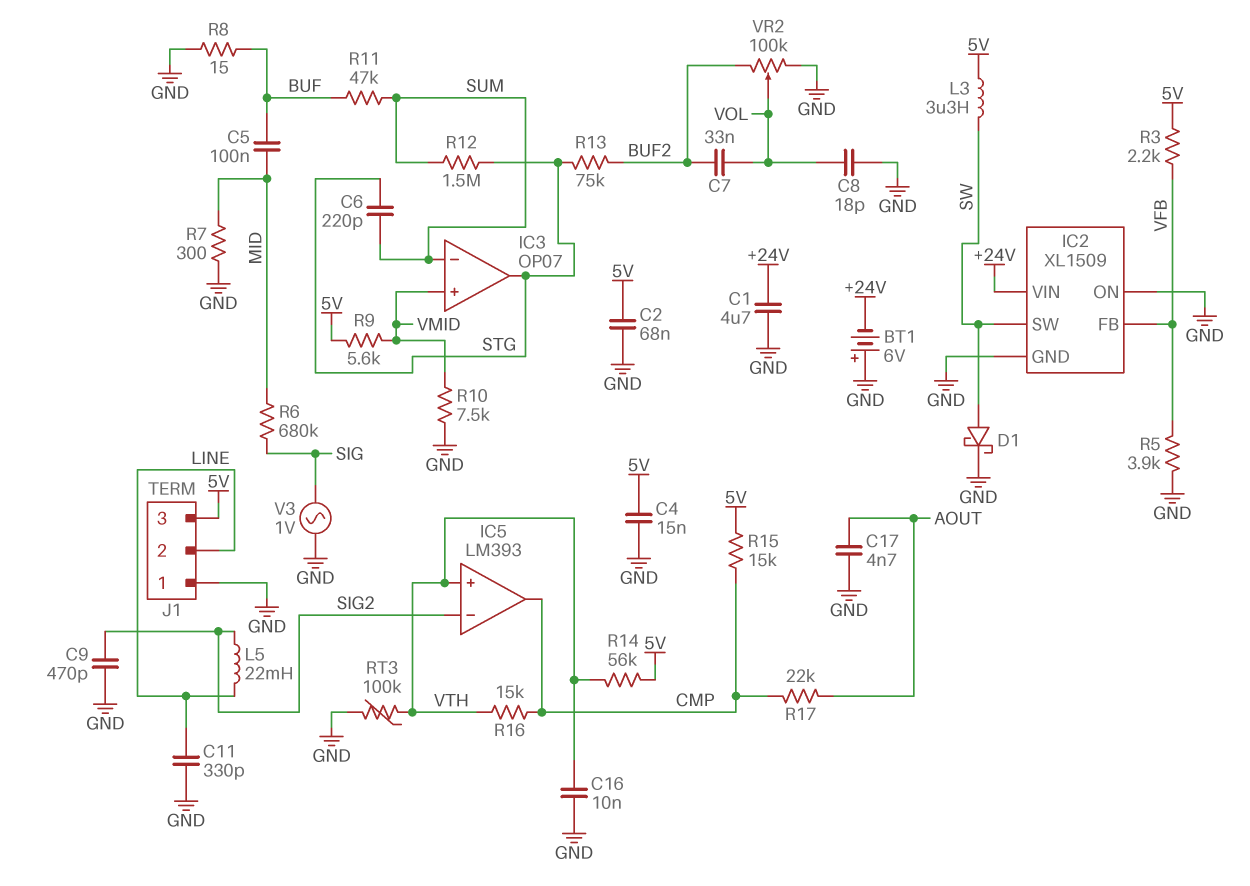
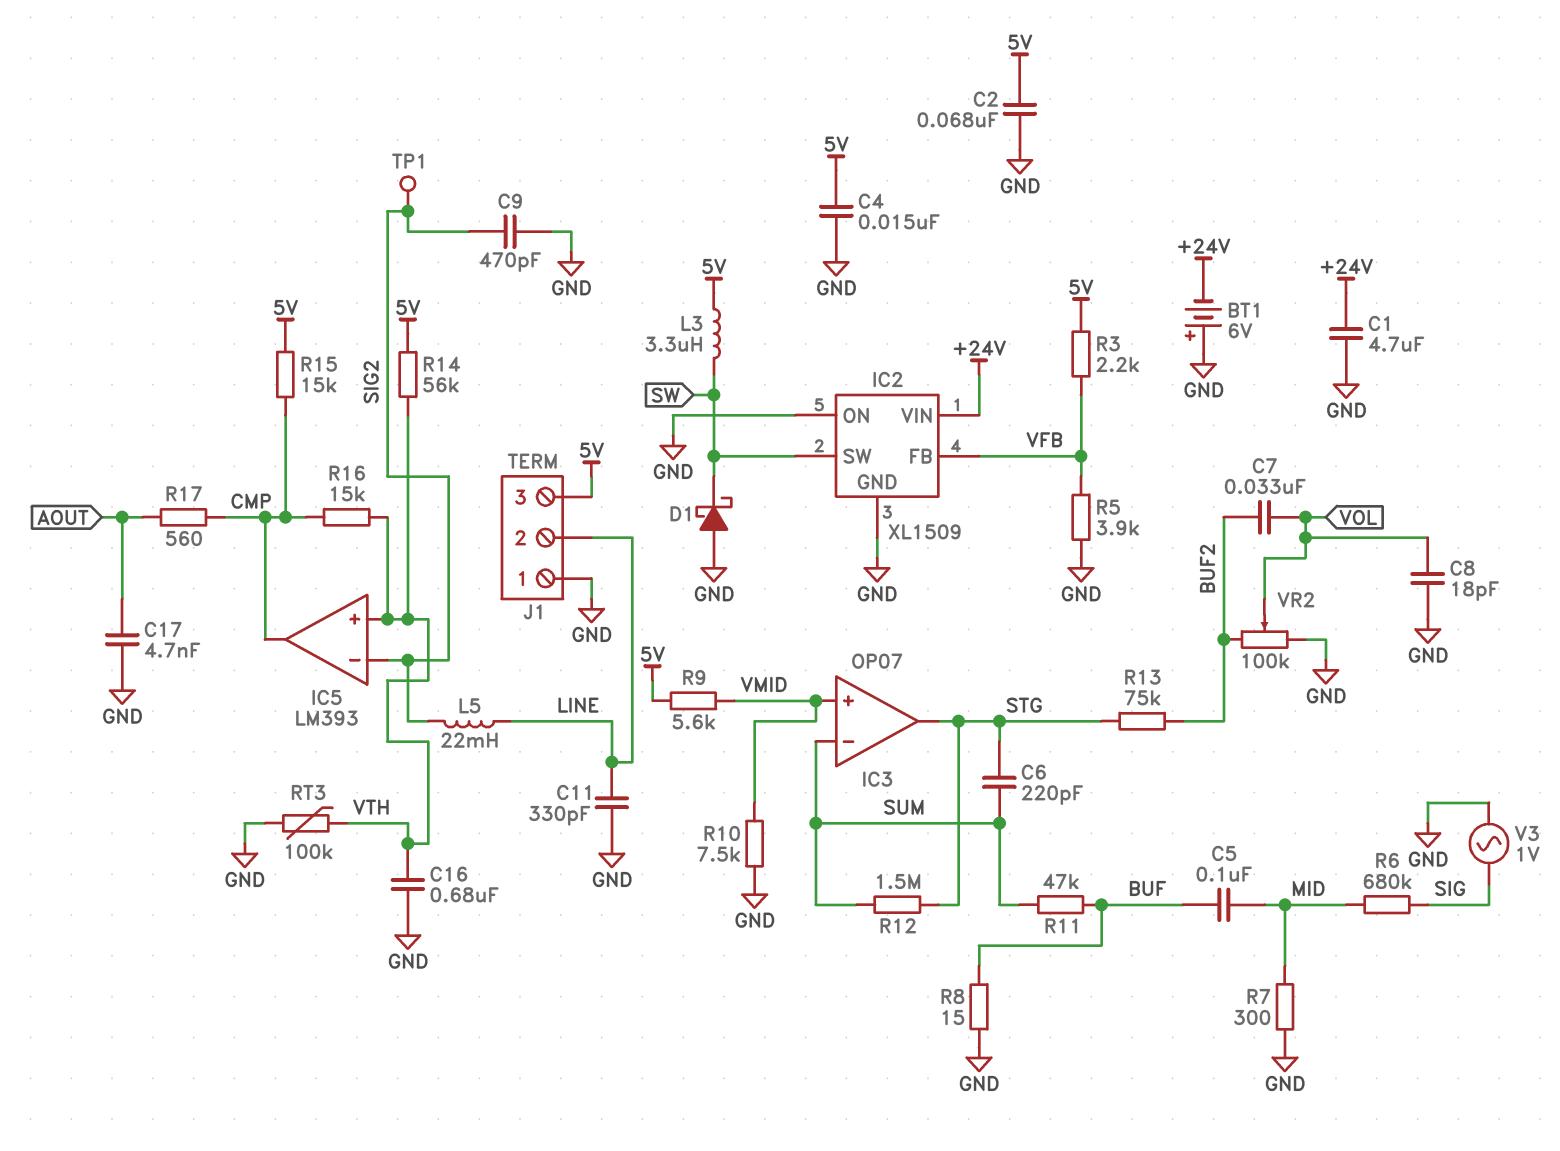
C16: 10nF (GND, VTH) -> 680nF (GND, VTH)
D1: schottky (A SW, K GND) -> schottky (A GND, K SW)
R17: 22k (AOUT, CMP) -> 560 (AOUT, CMP)
TP1: none -> test point (SIG2)

